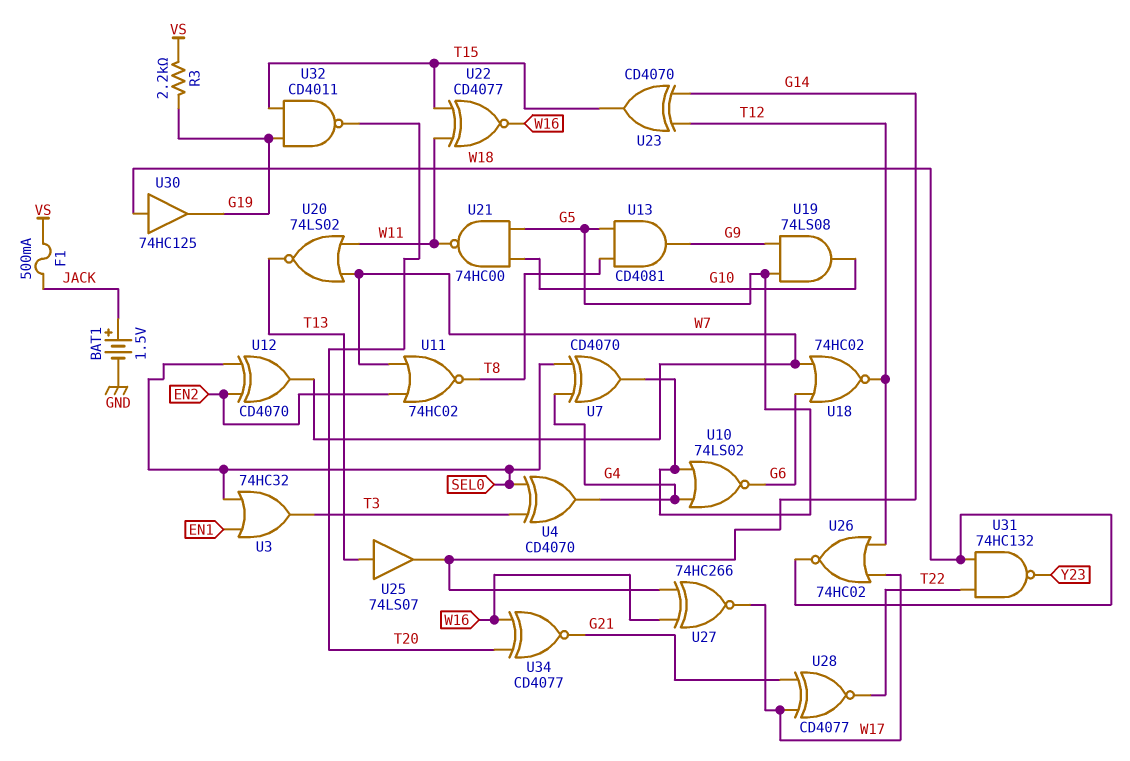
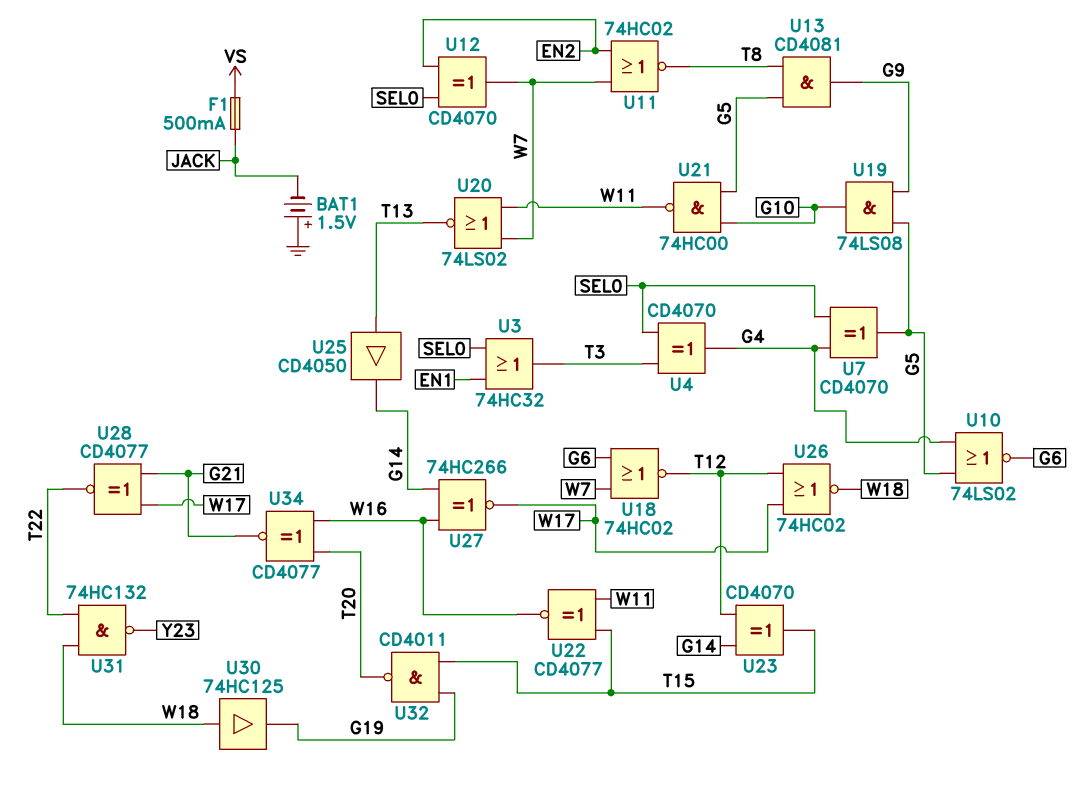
BAT1: 1.5V (plus JACK, minus GND) -> 1.5V (plus GND, minus JACK)
R3: 2.2k (G19, VS) -> none
U25: buffer 74LS07 (in T13, out G14) -> buffer CD4050 (in T13, out G14)

